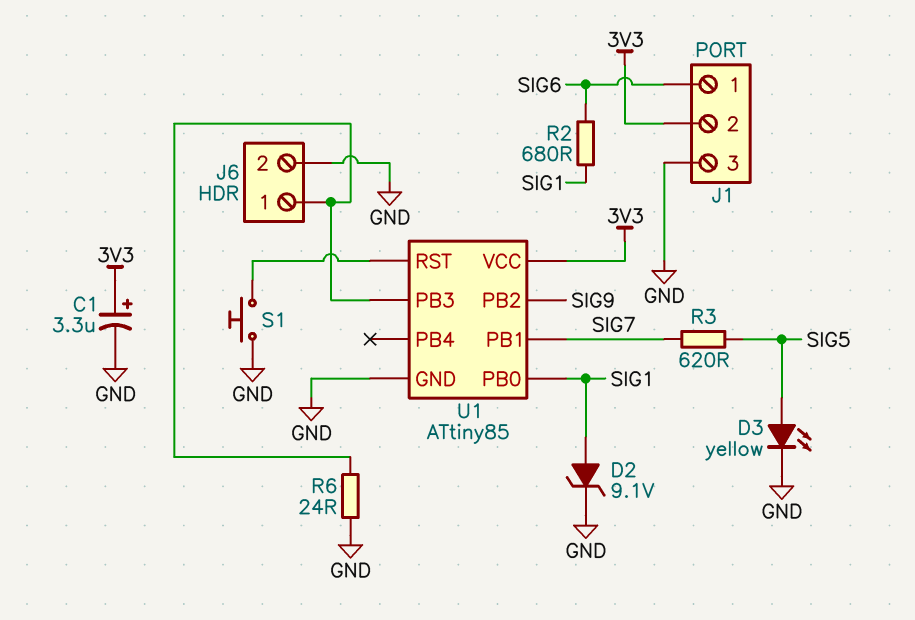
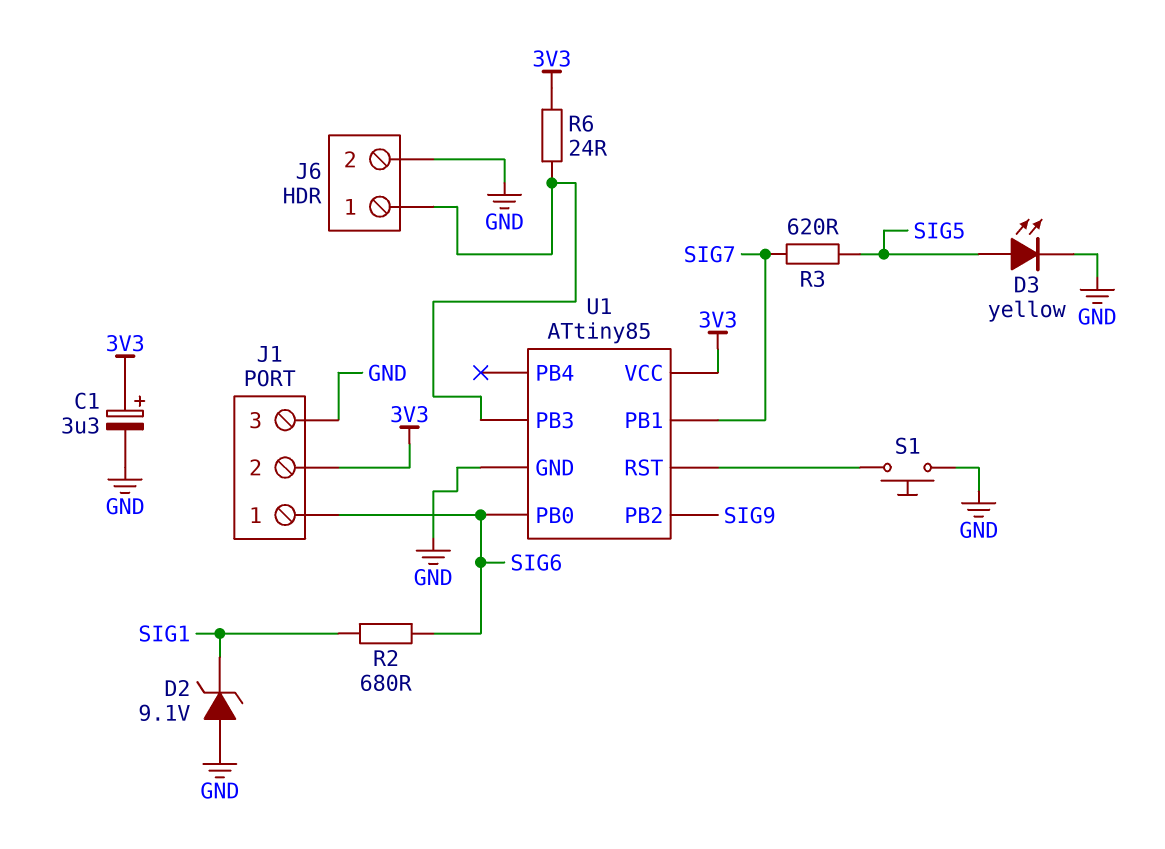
D2: zener 9.1V (A SIG1, K GND) -> zener 9.1V (A GND, K SIG1)
R6: 24 (GND, J6/1) -> 24 (3V3, J6/1)
U1 pin PB0: SIG1 -> SIG6

